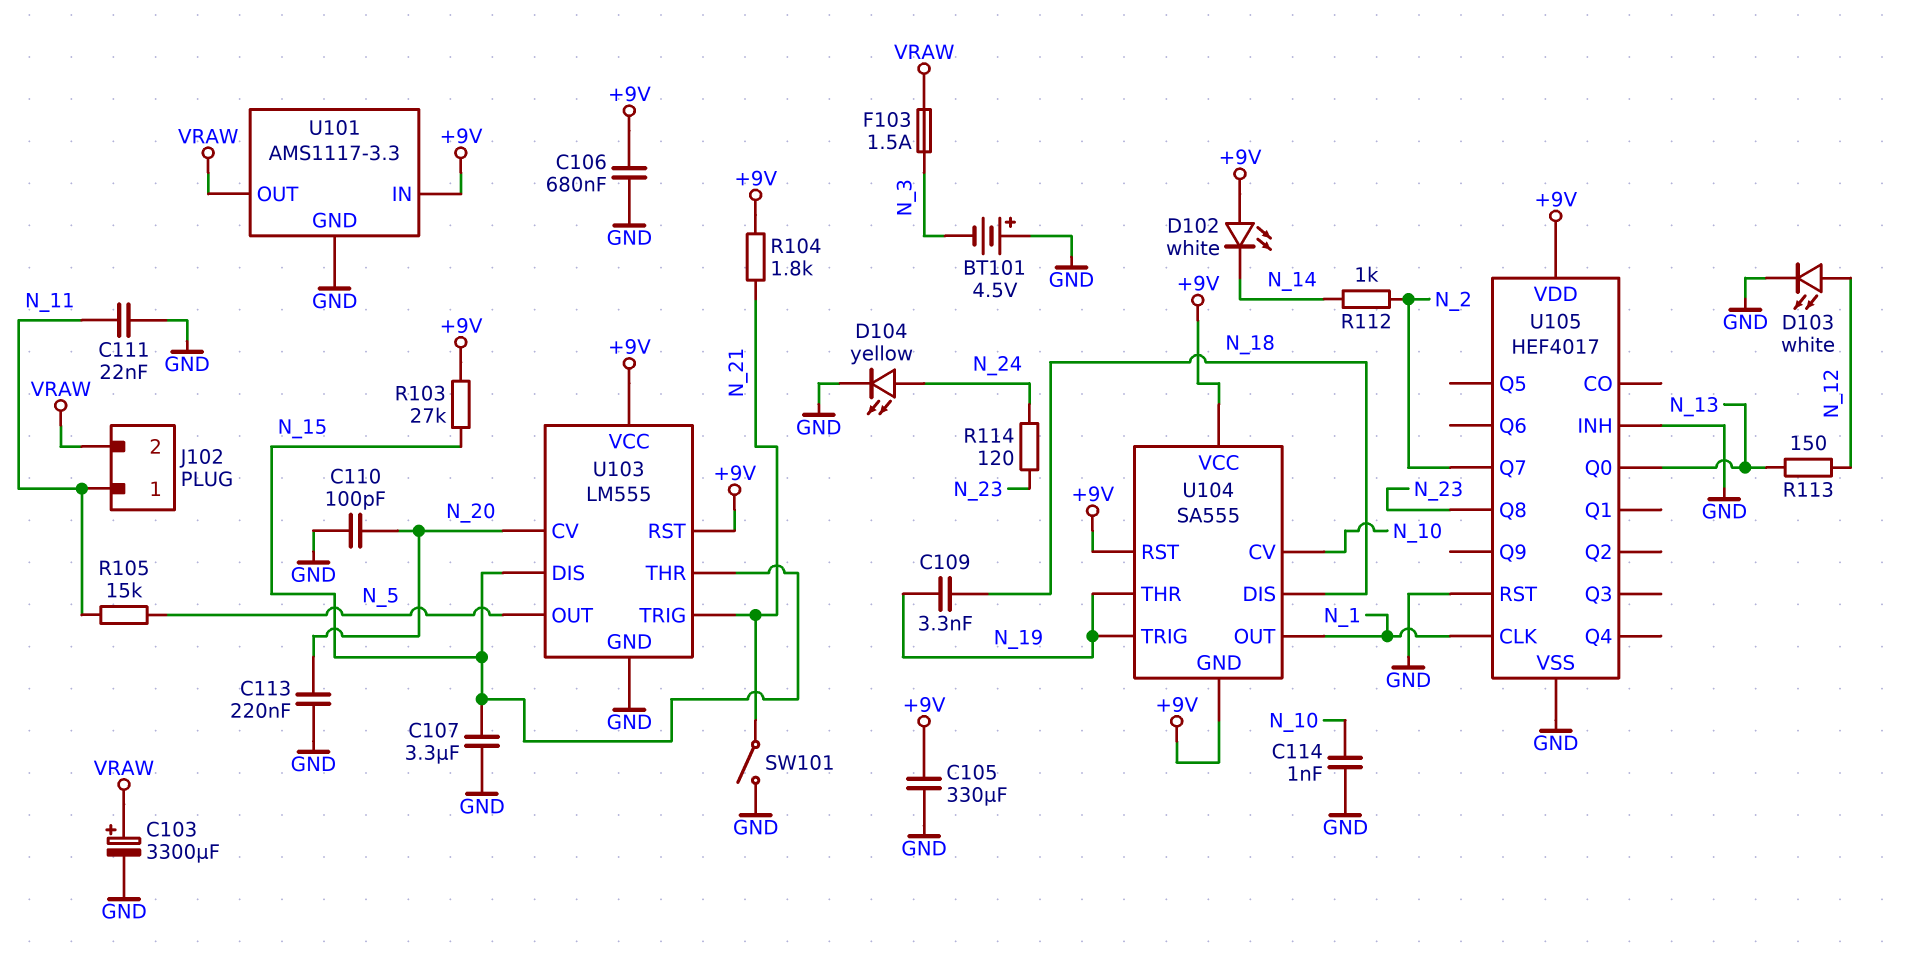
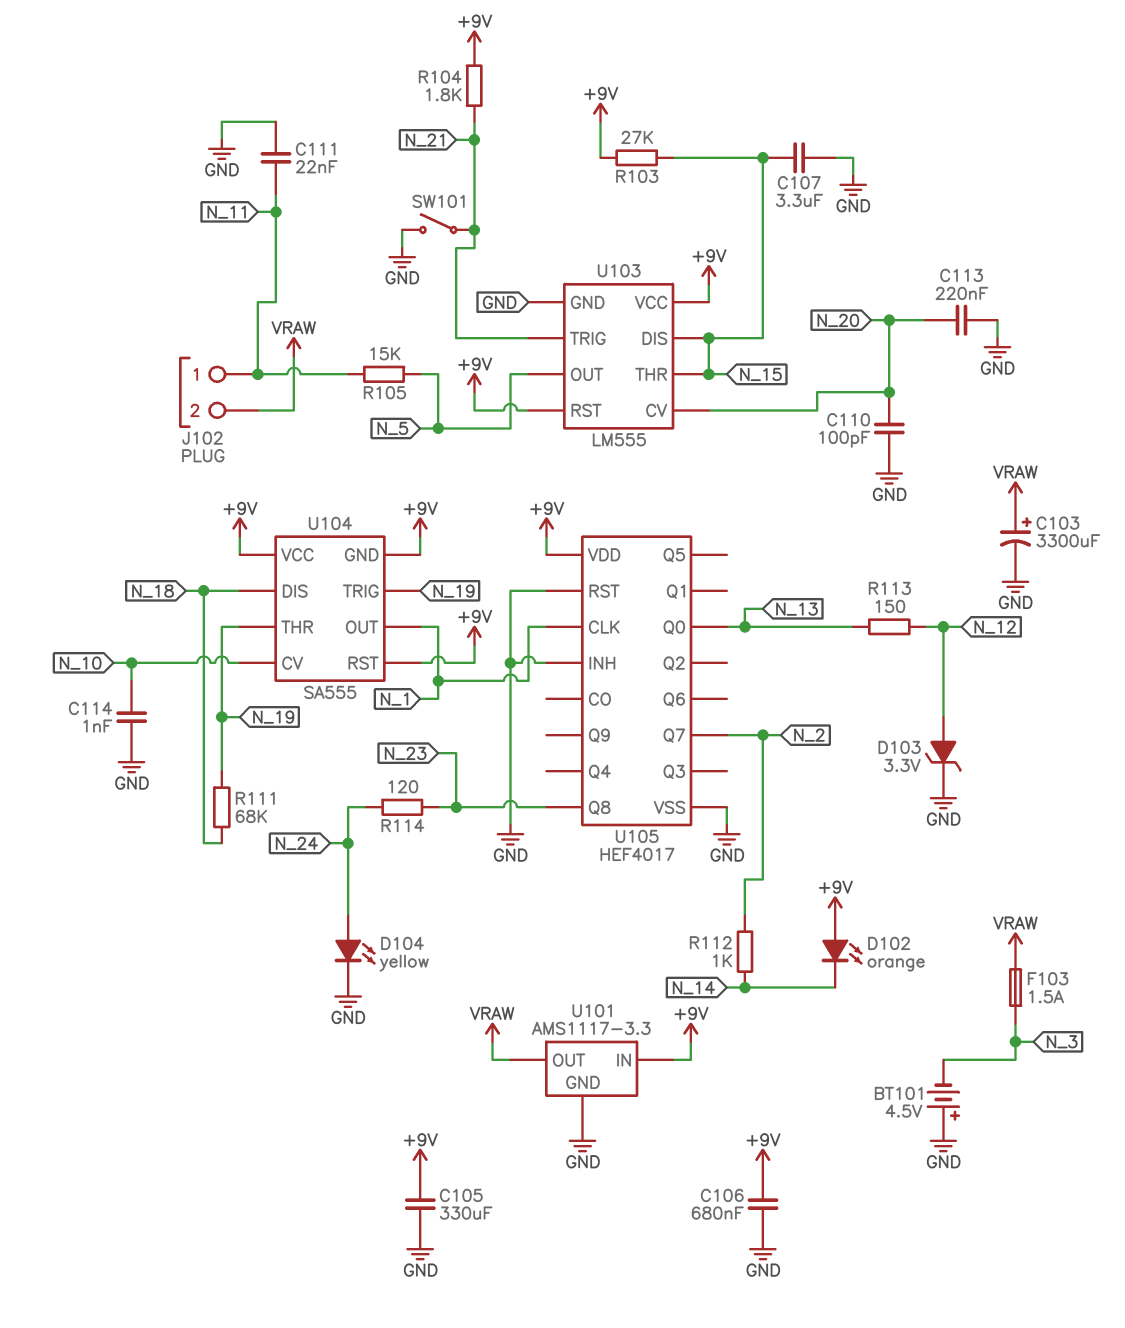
C109: 3.3nF (N_18, N_19) -> none
D102: LED white (A +9V, K N_14) -> LED orange (A +9V, K N_14)
D103: LED white (A N_12, K GND) -> zener 3.3V (A N_12, K GND)
R111: none -> 68k (N_18, N_19)

